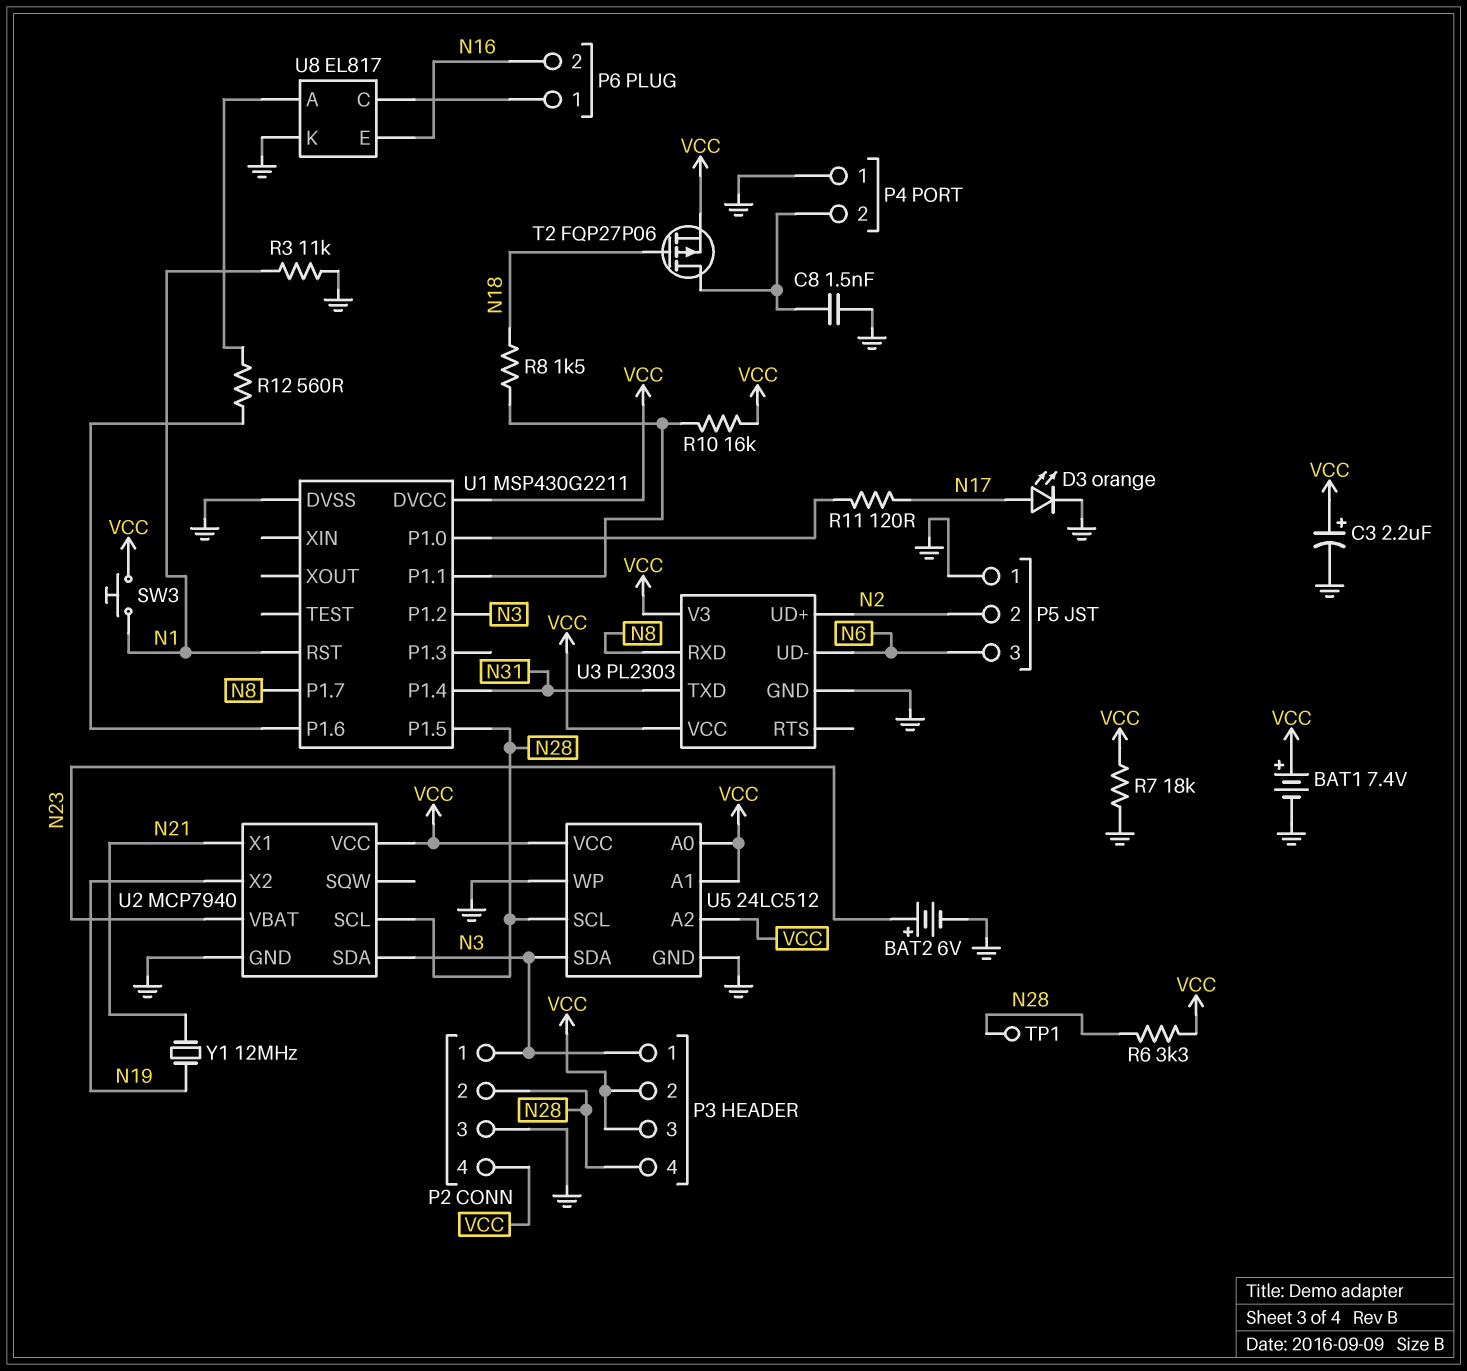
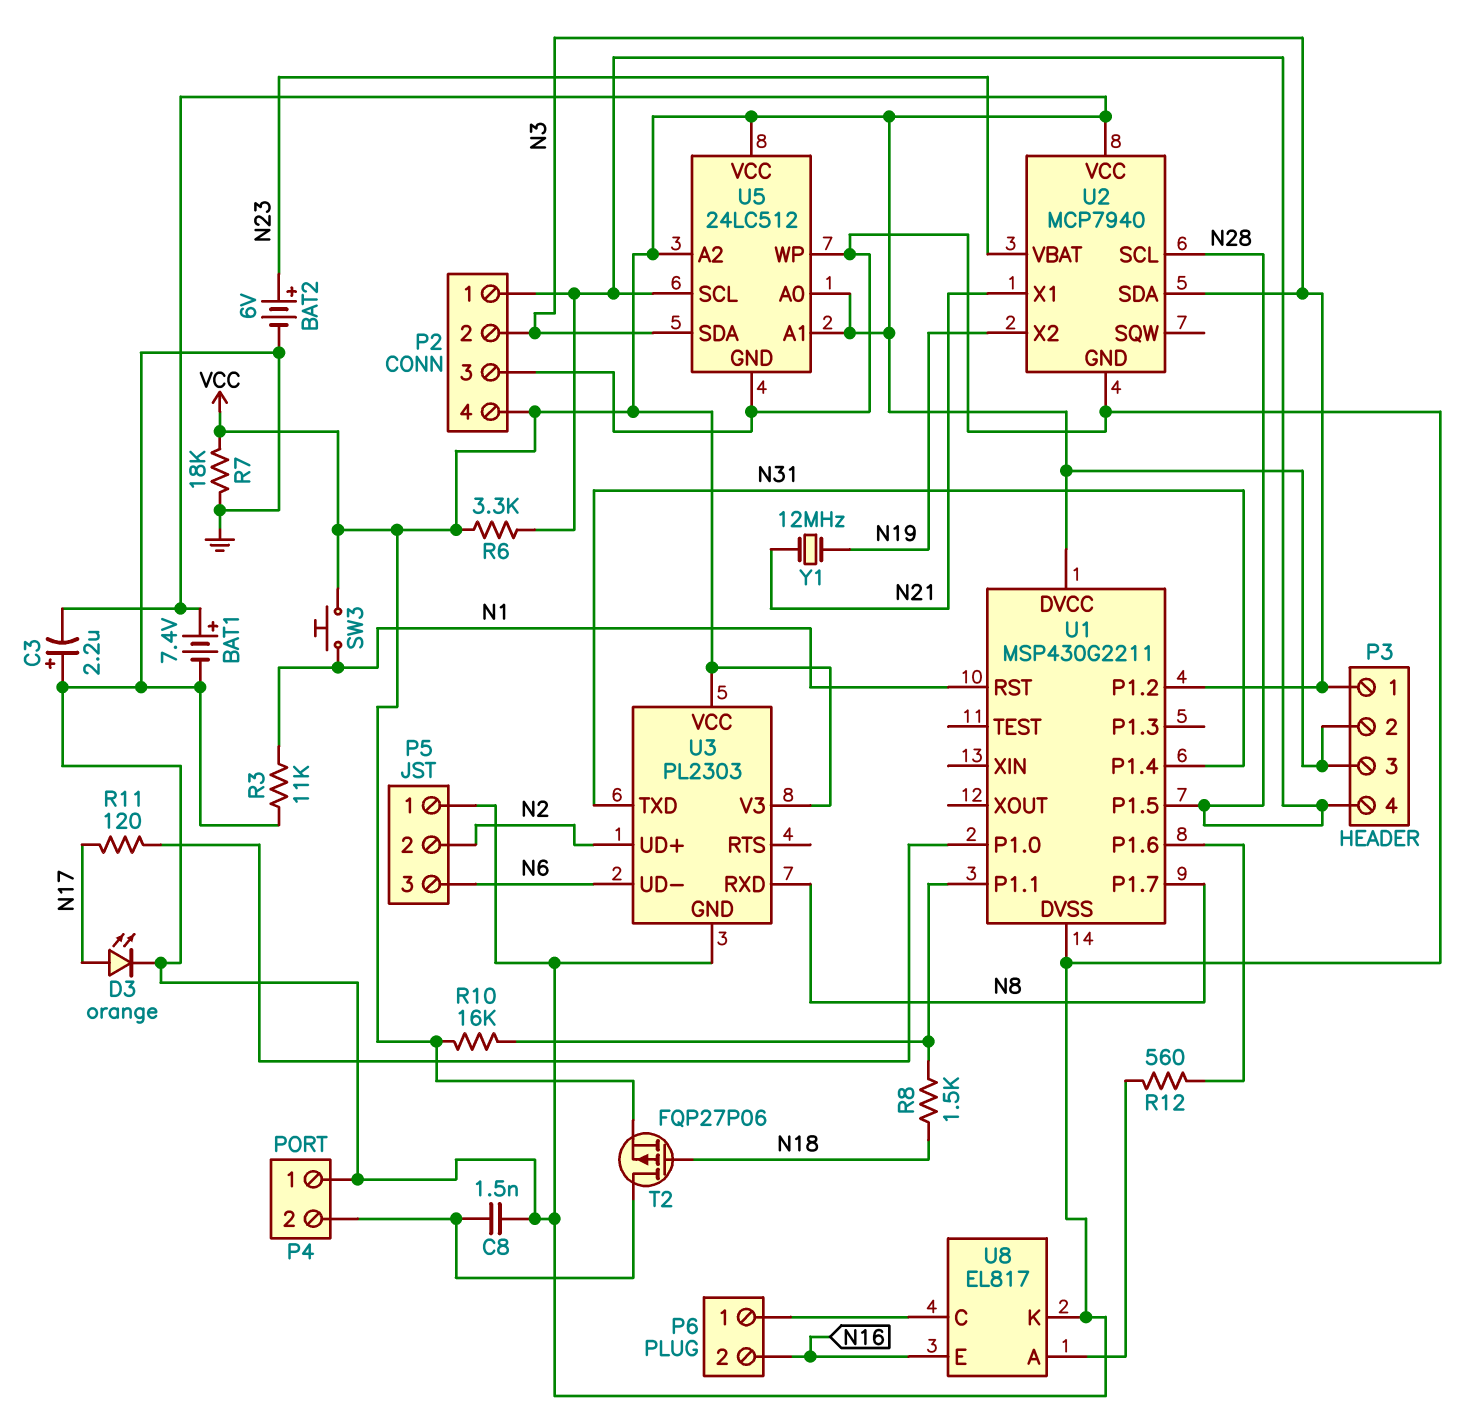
C3: 2.2uF (plus VCC, minus GND) -> 2.2uF (plus GND, minus VCC)
P2 pin 1: N3 -> N28
P2 pin 2: N28 -> N3
TP1: test point (N28) -> none

